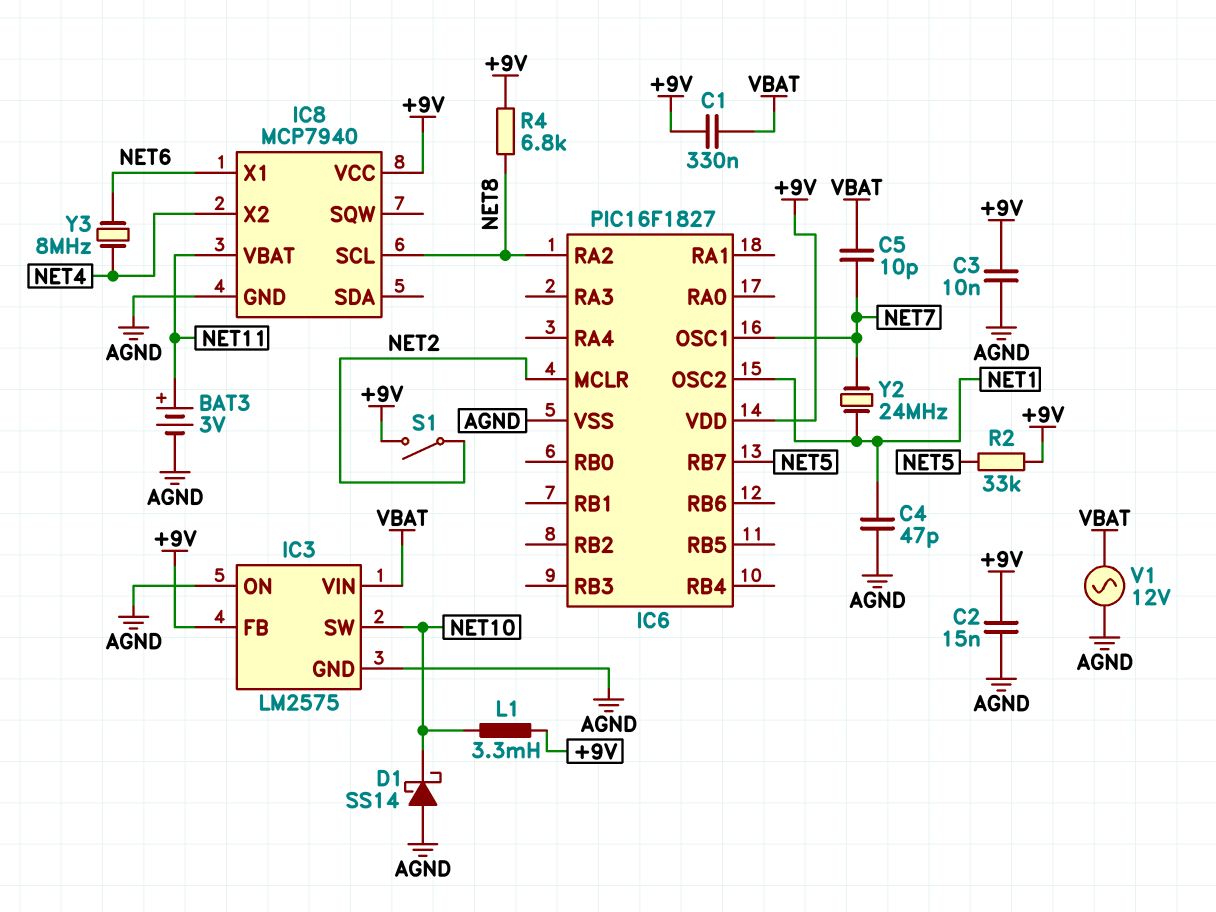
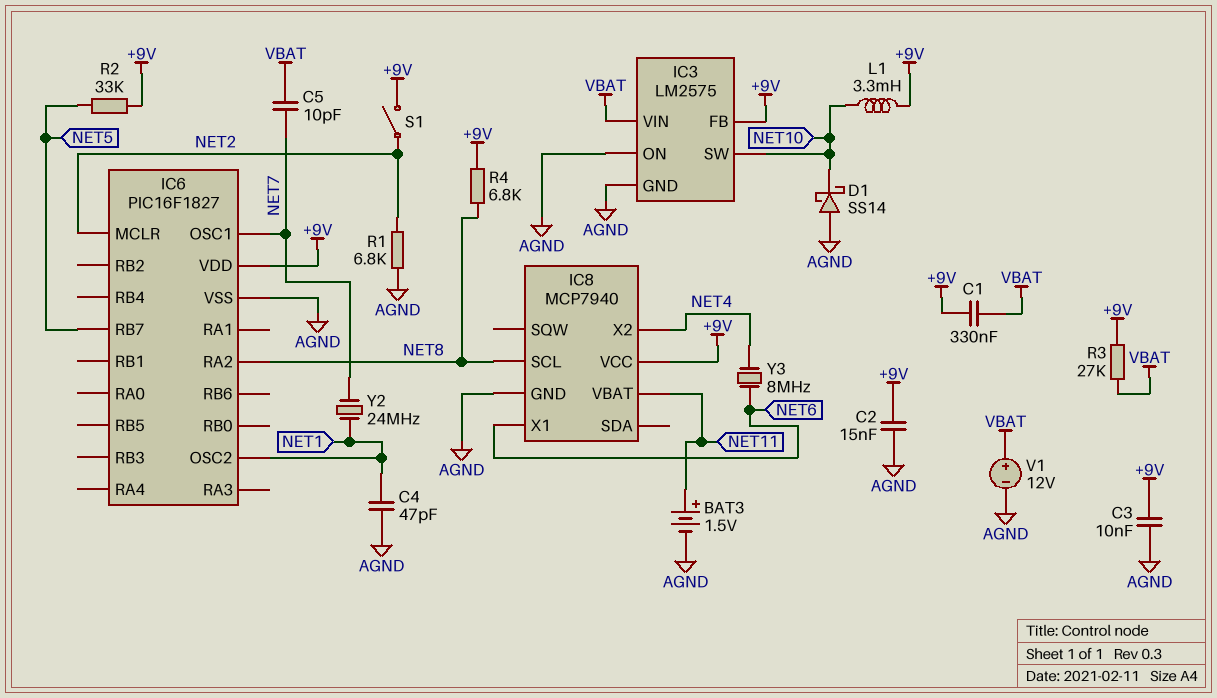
BAT3: 3V (plus NET11, minus AGND) -> 1.5V (plus NET11, minus AGND)
R1: none -> 6.8k (AGND, NET2)
R3: none -> 27k (+9V, VBAT)
V1: AC 12V (AGND, VBAT) -> 12V (plus VBAT, minus AGND)

